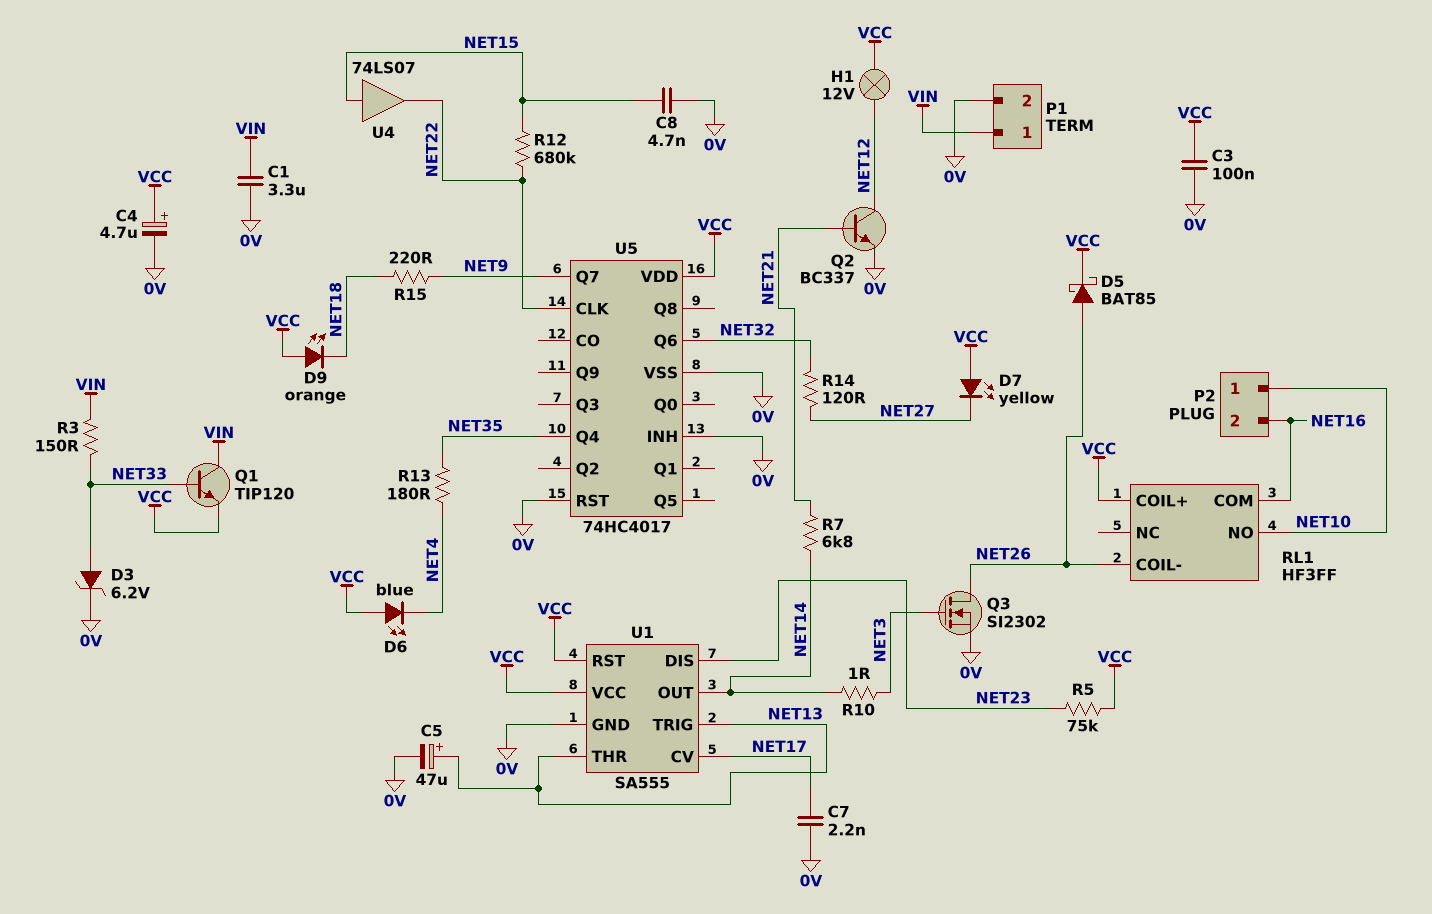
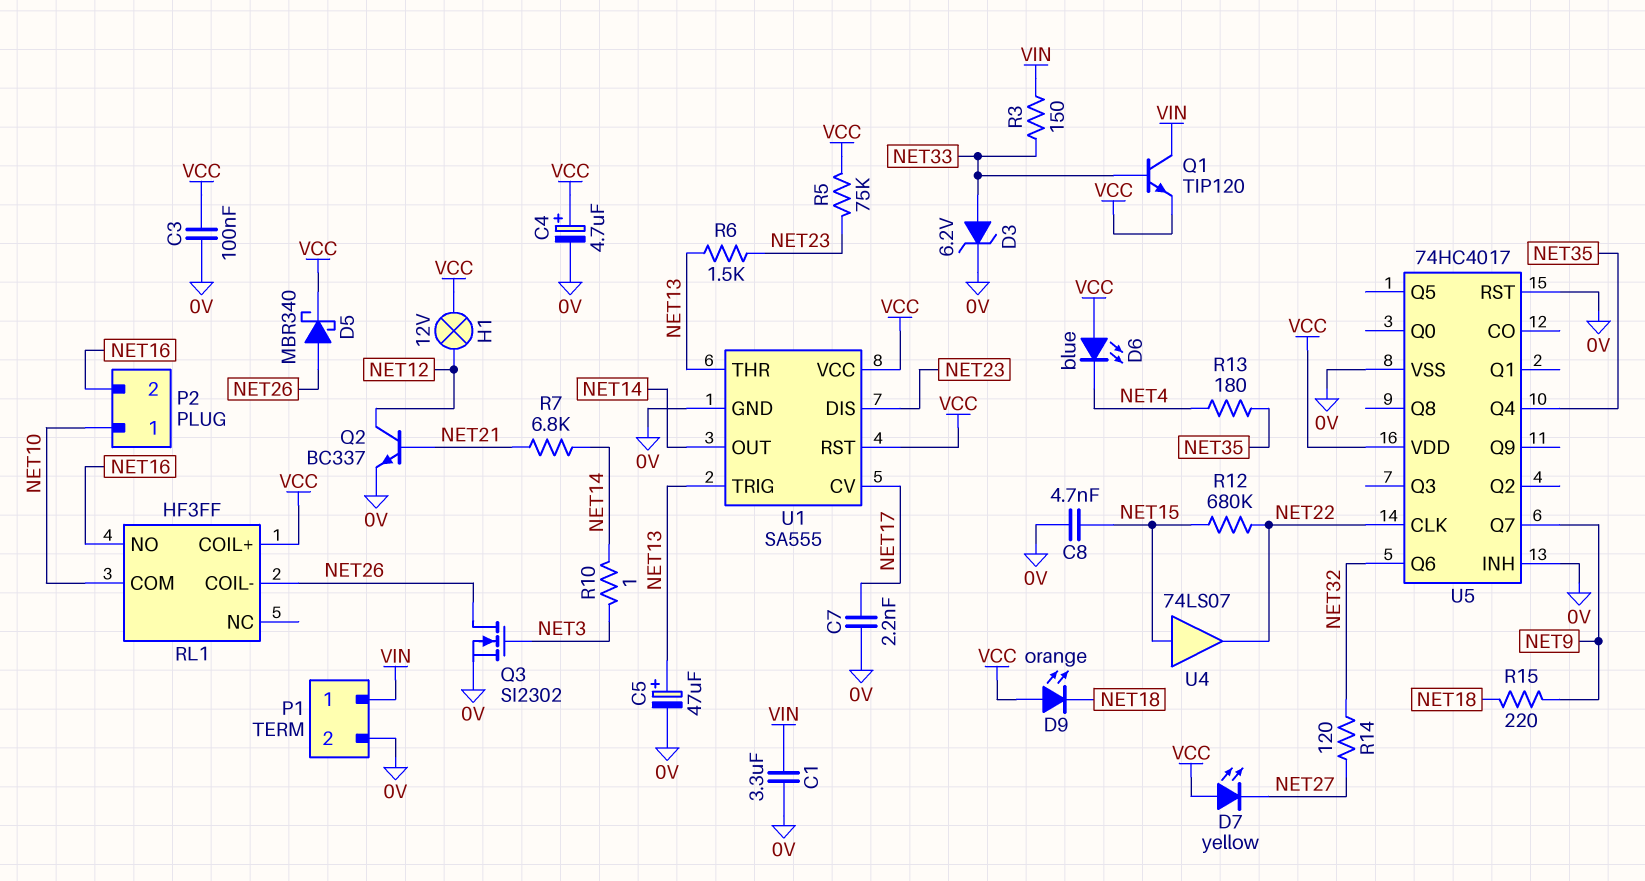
D5: schottky BAT85 (A NET26, K VCC) -> schottky MBR340 (A NET26, K VCC)
R6: none -> 1.5k (NET13, NET23)
RL1 pin COM: NET16 -> NET10
RL1 pin NO: NET10 -> NET16

